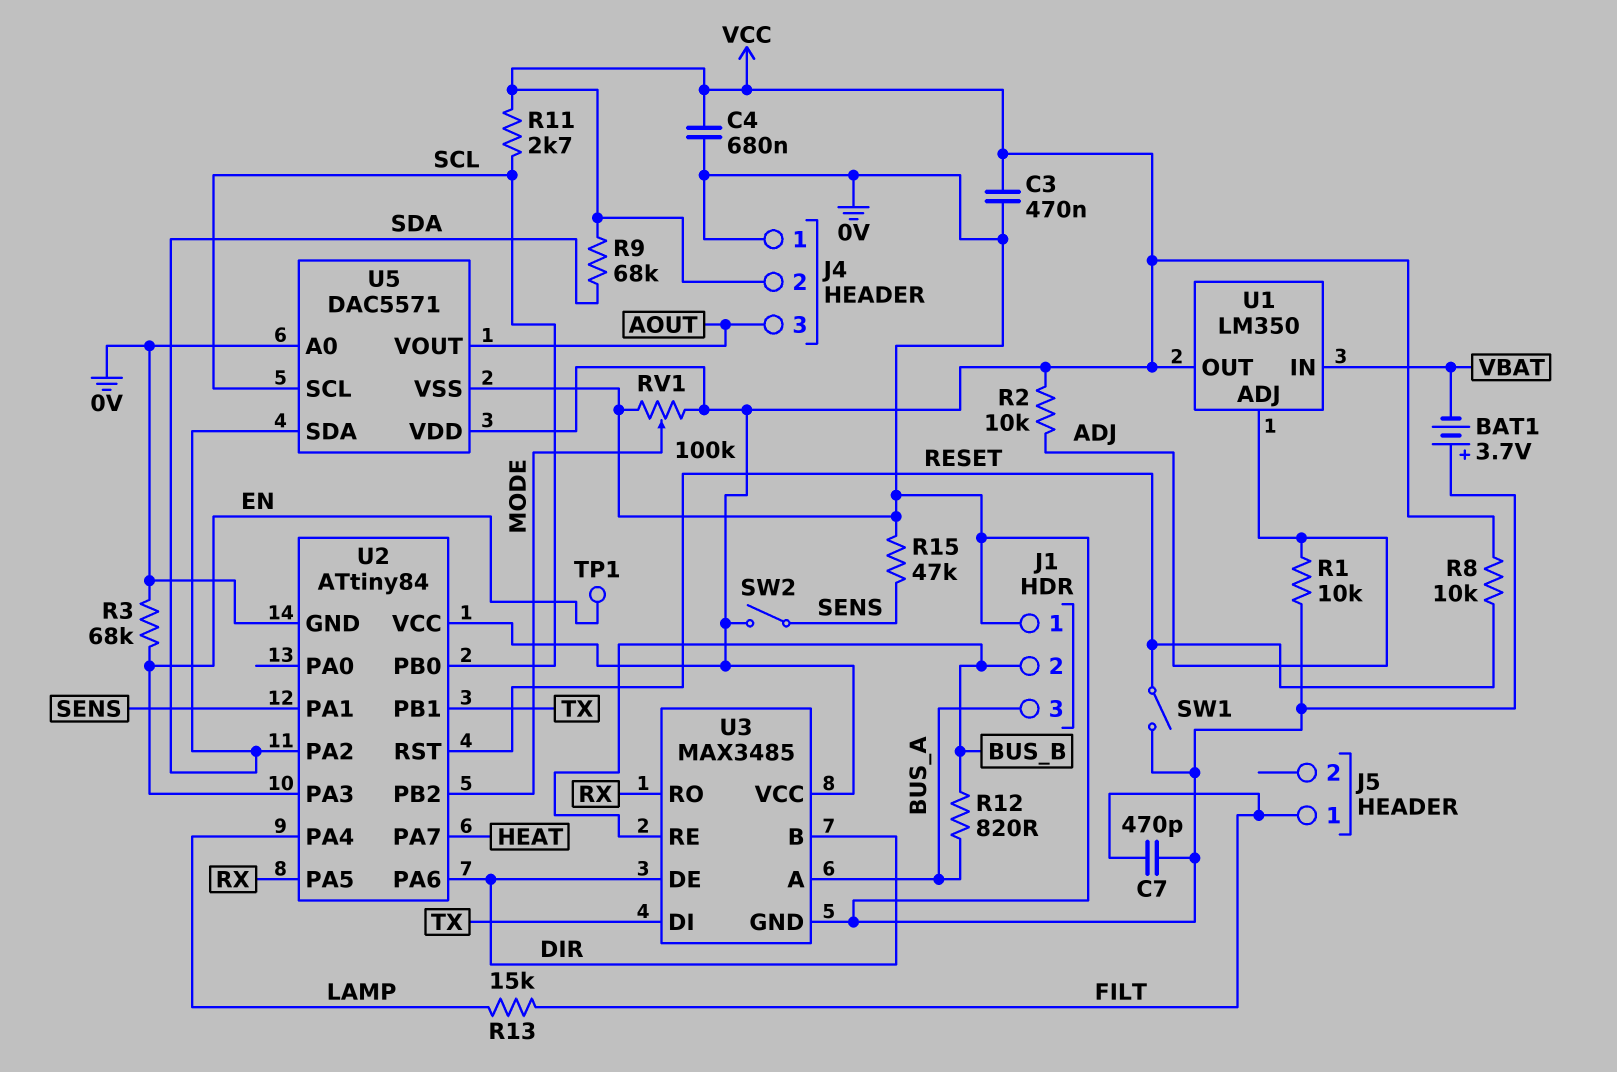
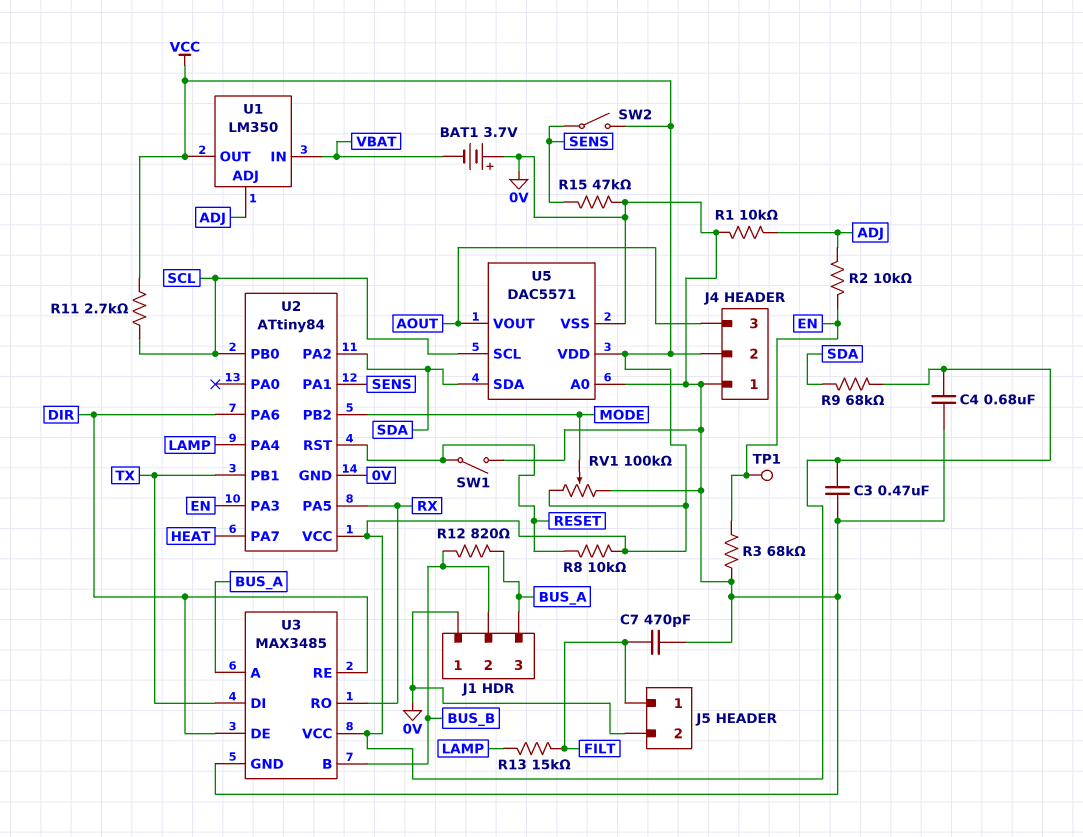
J5 pin 2: none -> 0V
R2: 10k (ADJ, VCC) -> 10k (ADJ, EN)
U3 pin B: DIR -> BUS_B
U3 pin RE: BUS_B -> DIR

